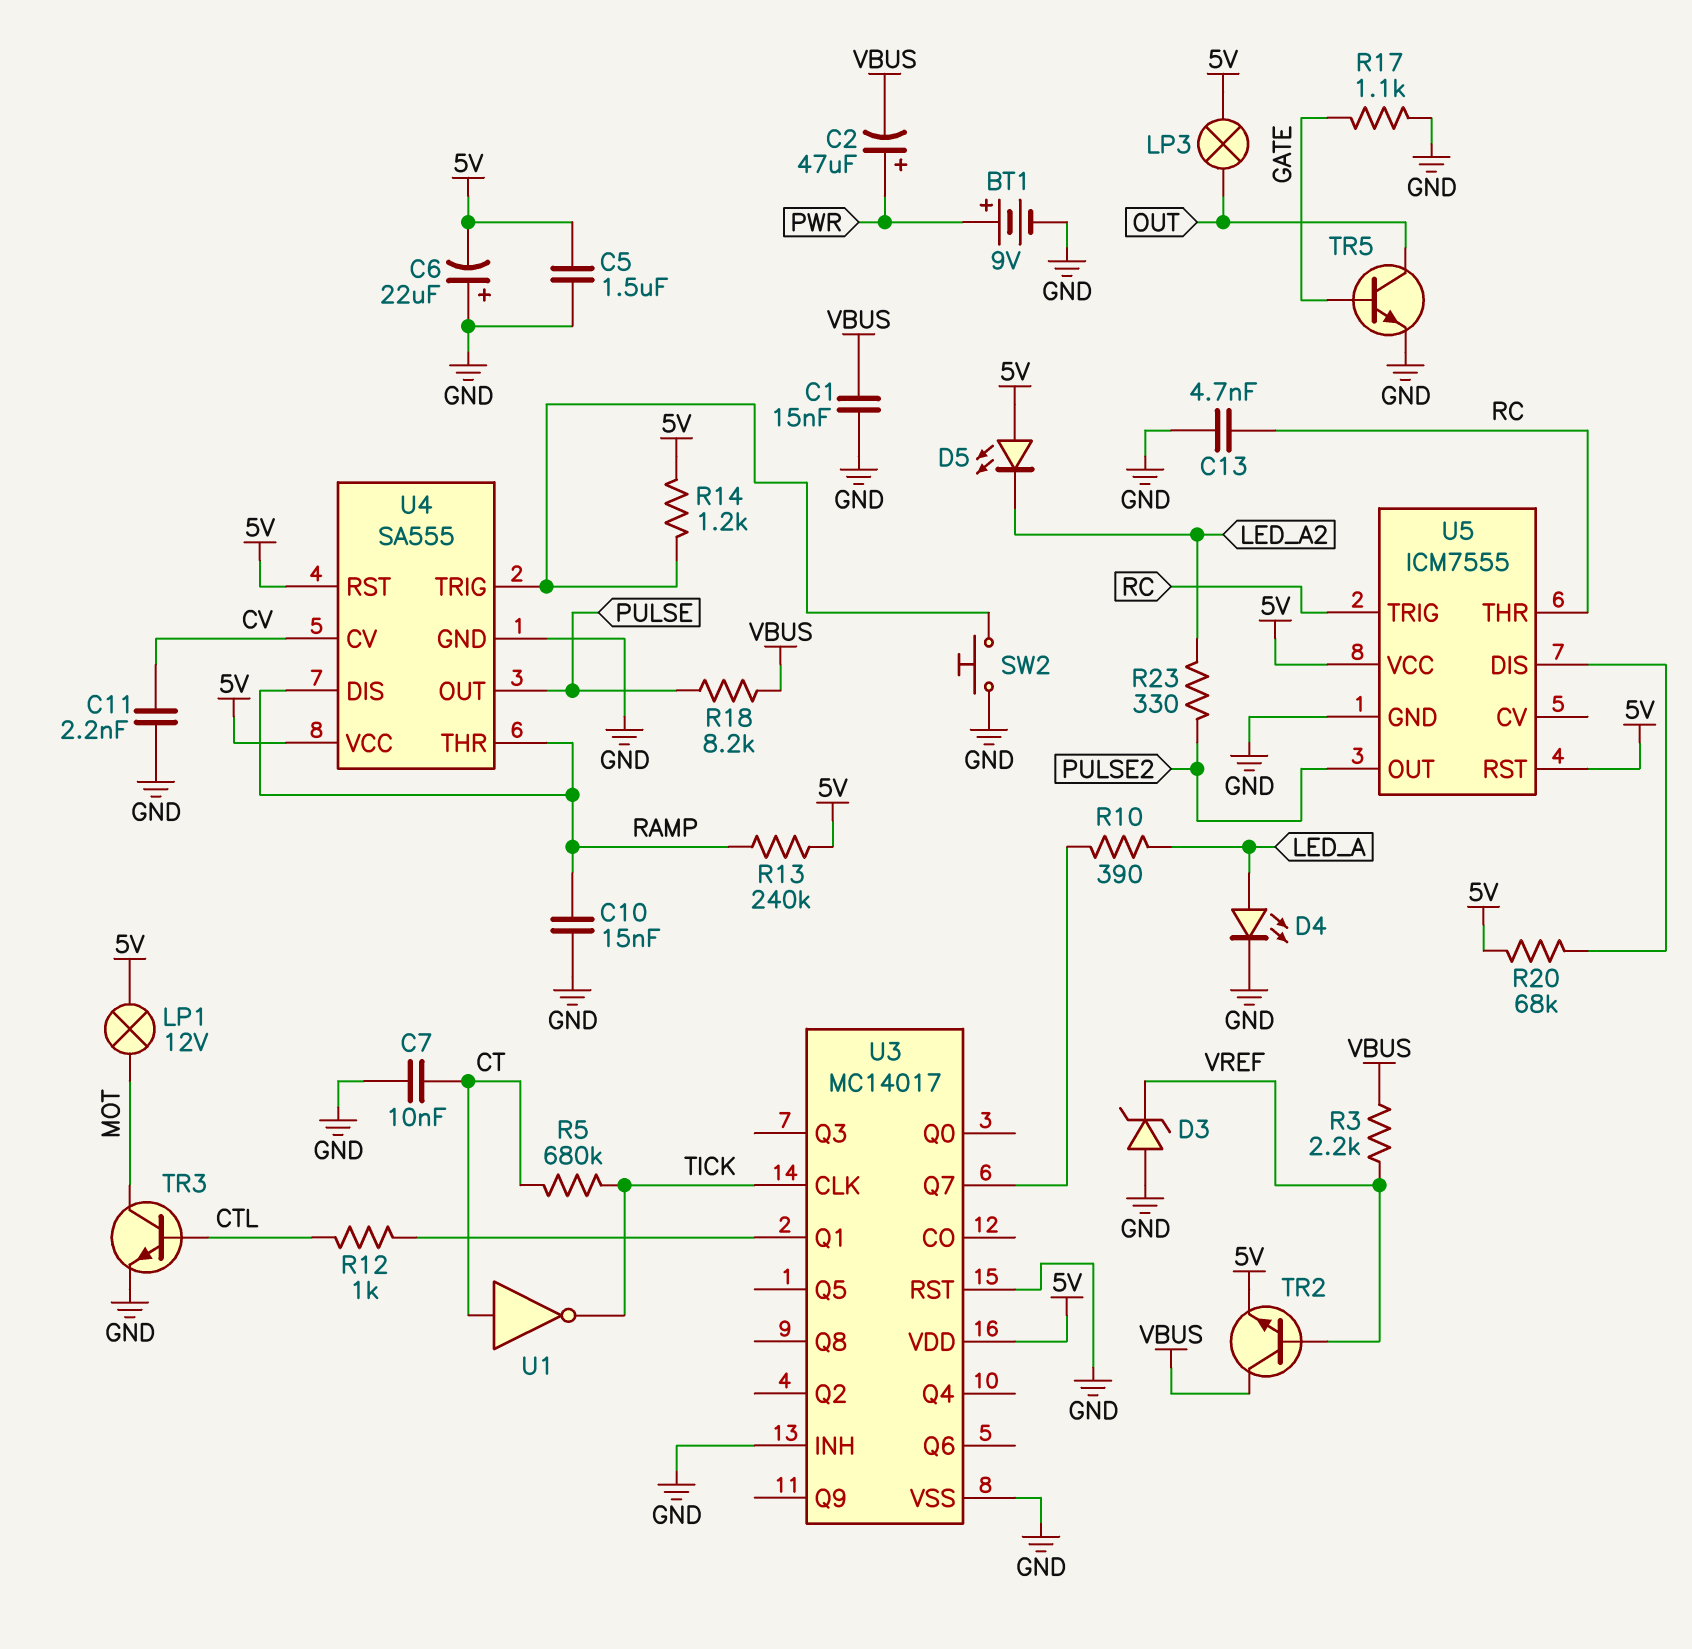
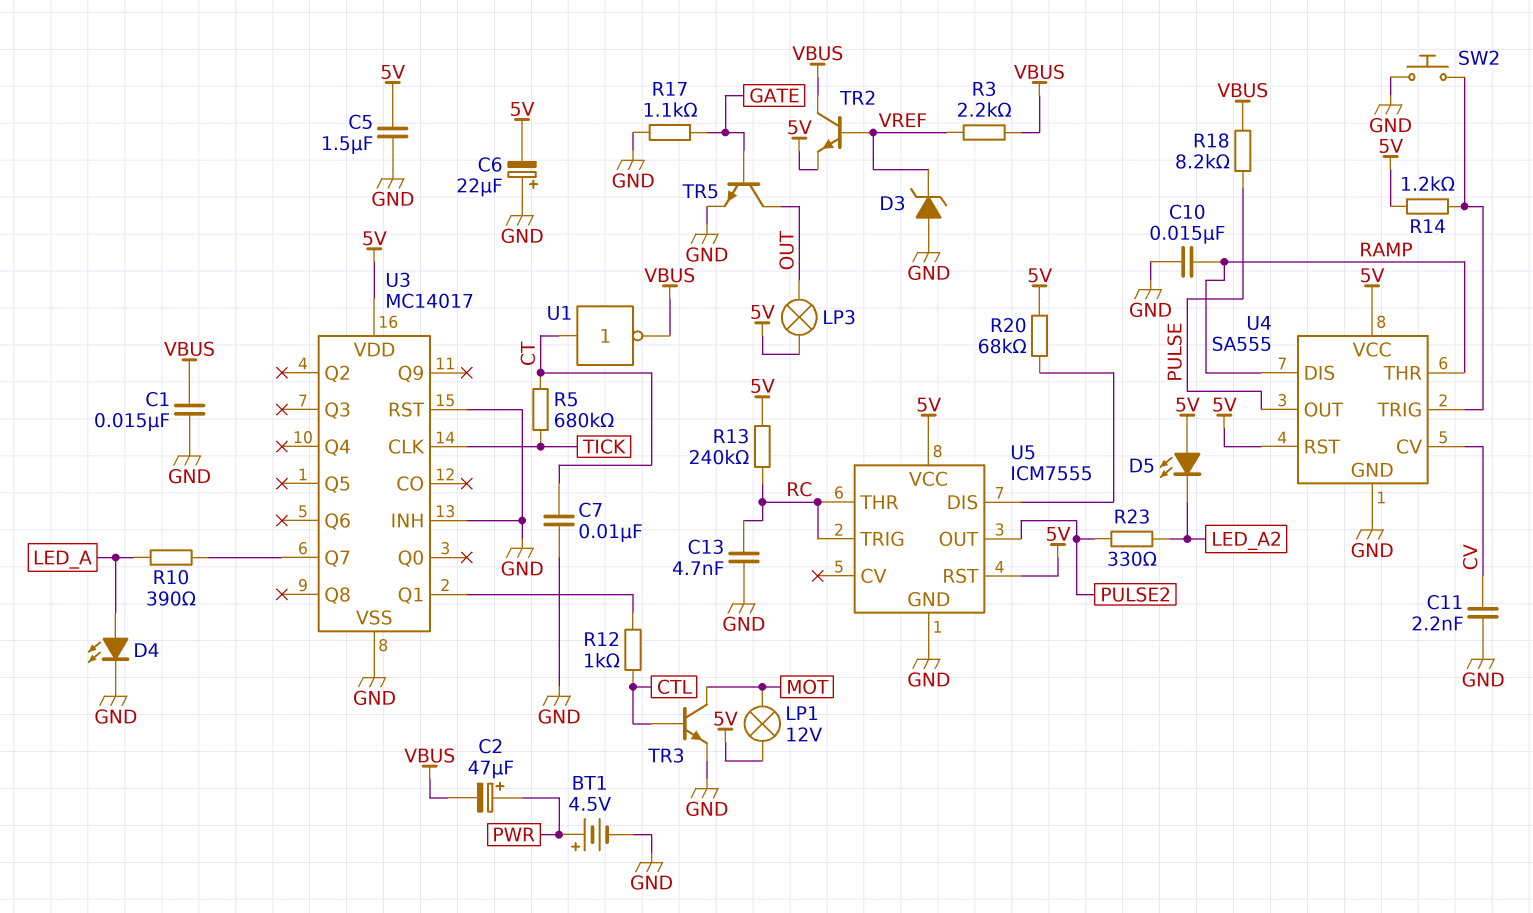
BT1: 9V (plus PWR, minus GND) -> 4.5V (plus PWR, minus GND)
R13: 240k (5V, RAMP) -> 240k (5V, RC)
U1: NOT (in CT, out TICK) -> NOT (in CT, out VBUS)

